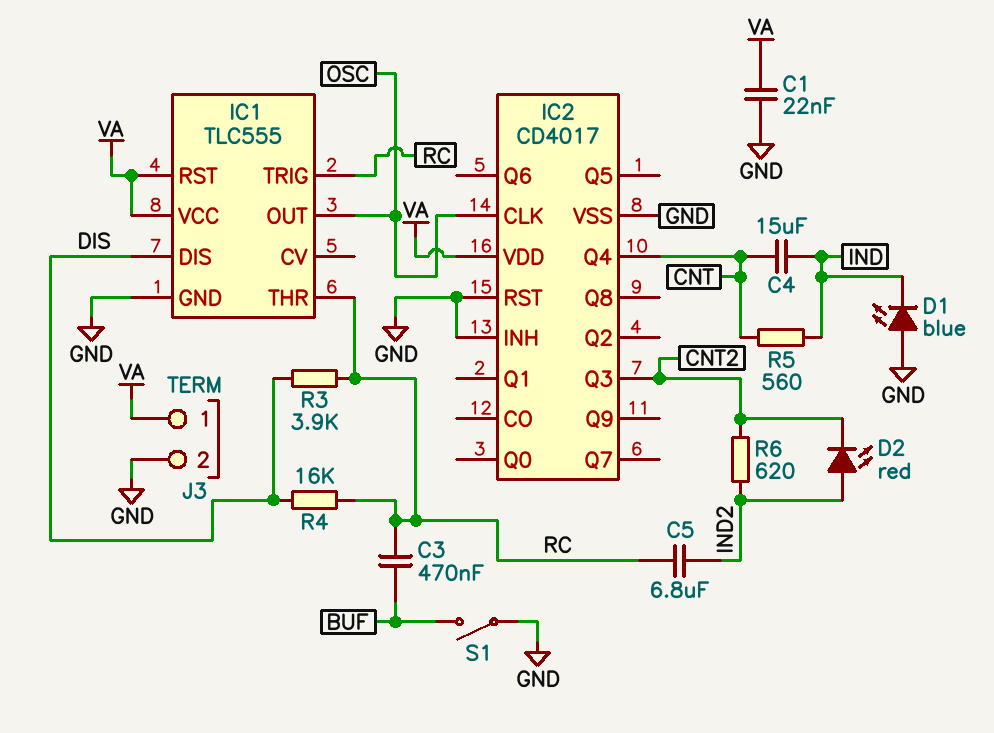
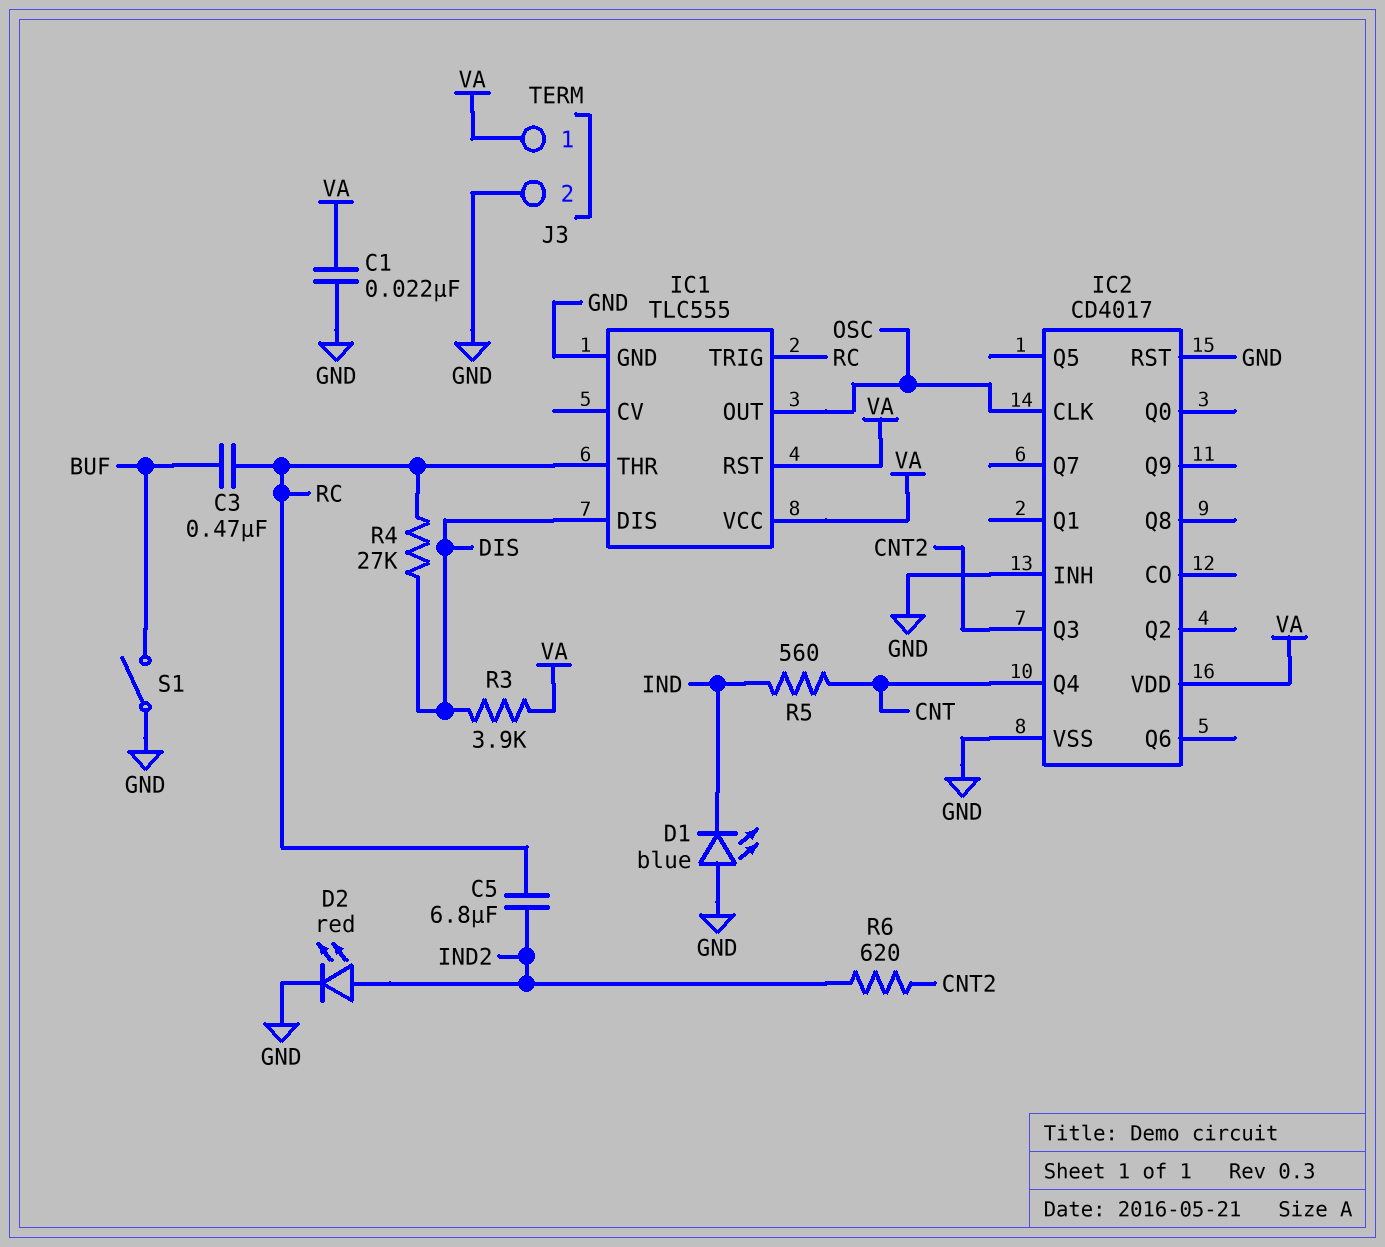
C4: 15uF (CNT, IND) -> none
D2: LED red (A IND2, K CNT2) -> LED red (A IND2, K GND)
R3: 3.9k (DIS, RC) -> 3.9k (DIS, VA)
R4: 16k (DIS, RC) -> 27k (DIS, RC)

